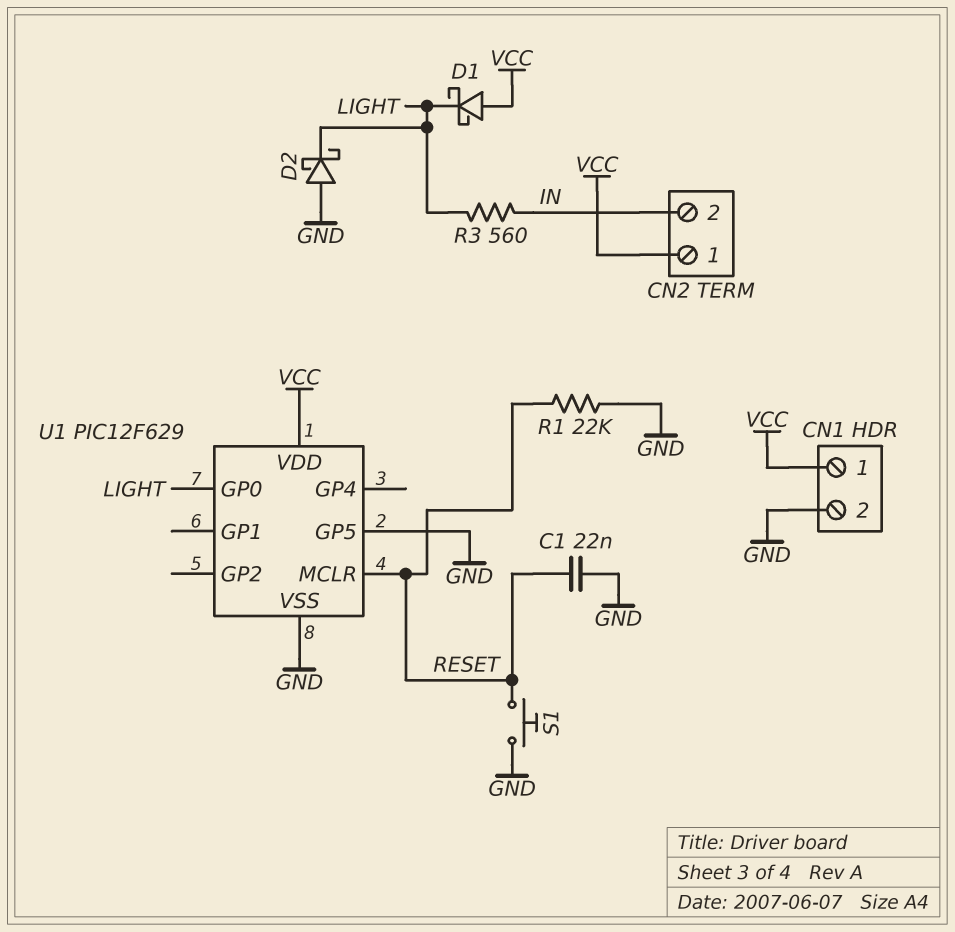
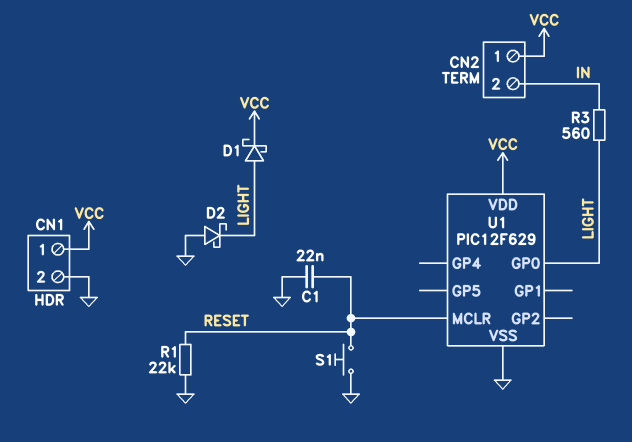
D1: schottky (A VCC, K LIGHT) -> schottky (A LIGHT, K VCC)
U1 pin GP5: GND -> none

